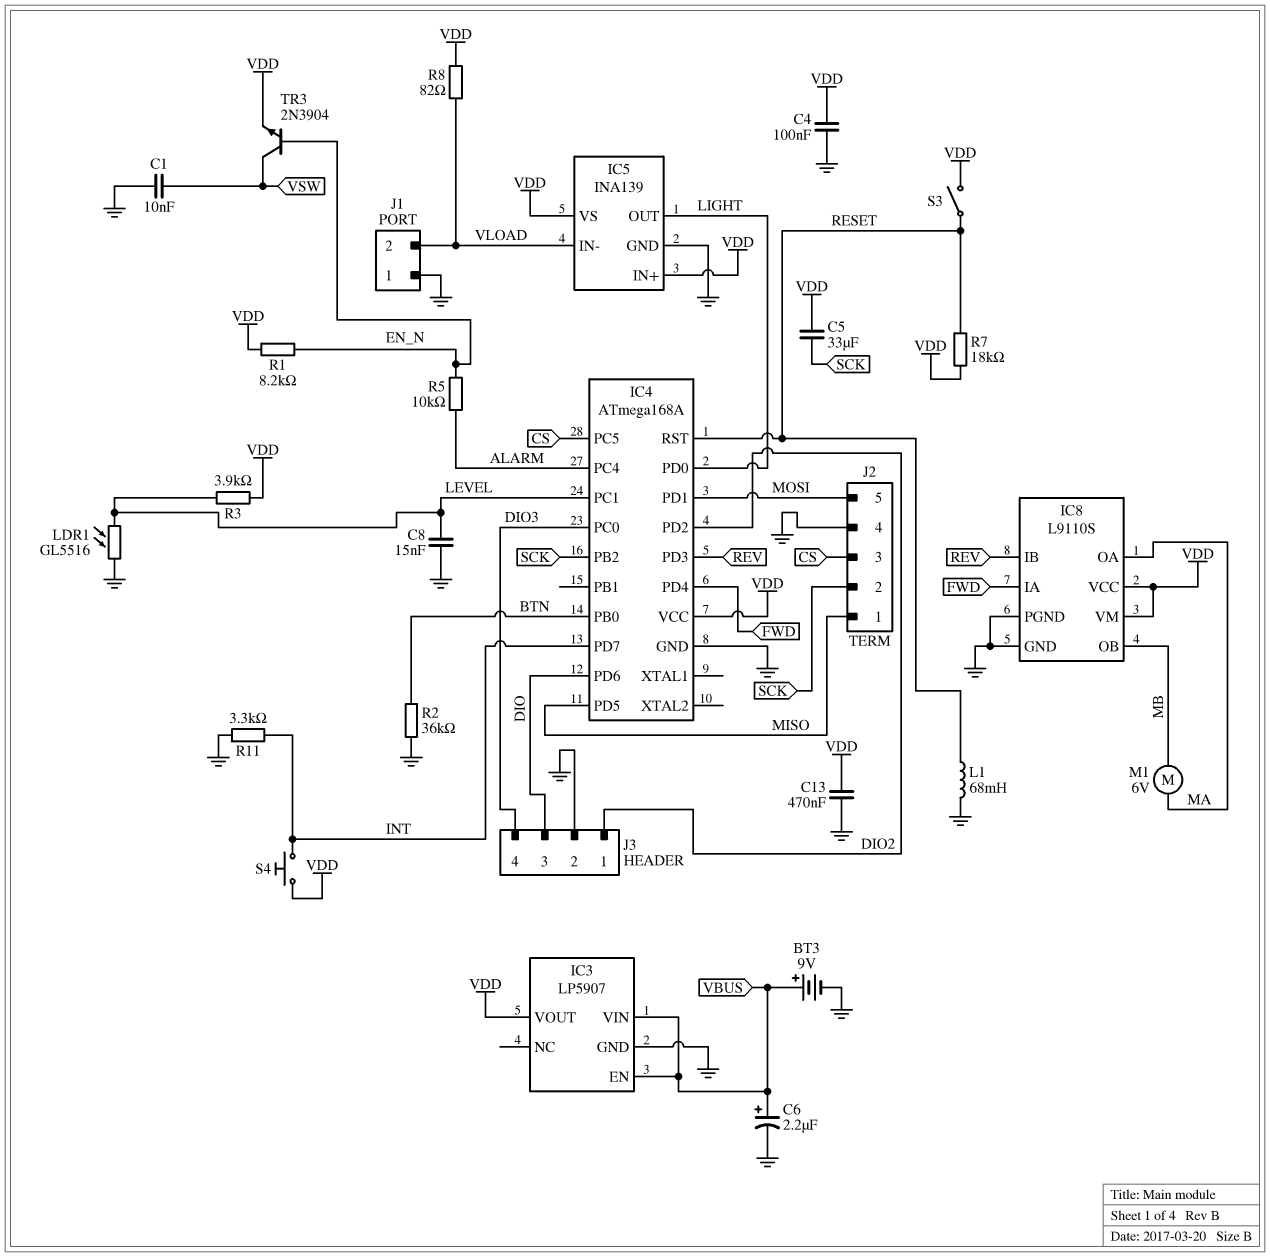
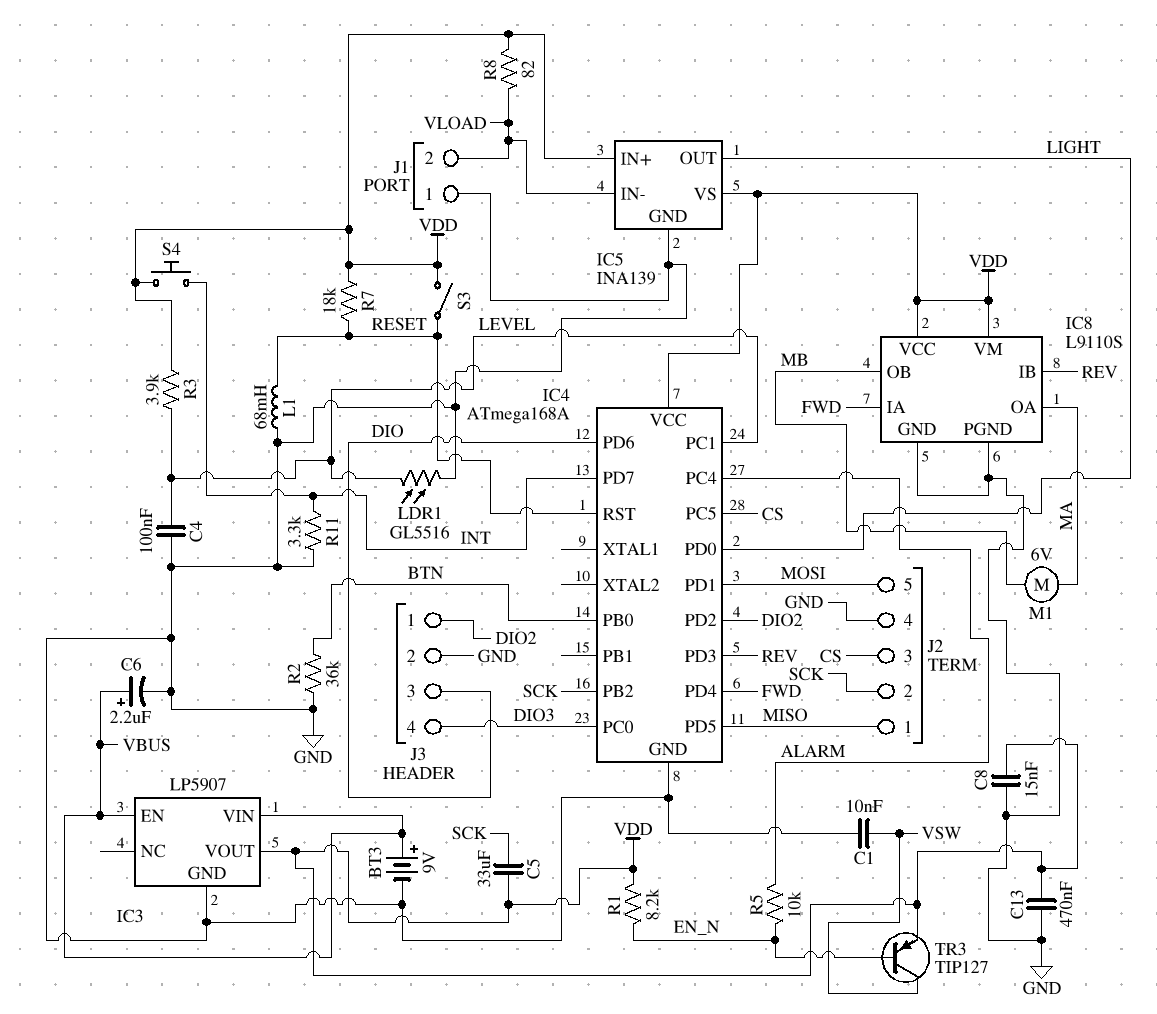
C4: 100nF (GND, VDD) -> 100nF (GND, LEVEL)
C8: 15nF (GND, LEVEL) -> 15nF (GND, VDD)
TR3: NPN 2N3904 (B EN_N, C VSW, E VDD) -> PNP TIP127 (B EN_N, C VSW, E VDD)

